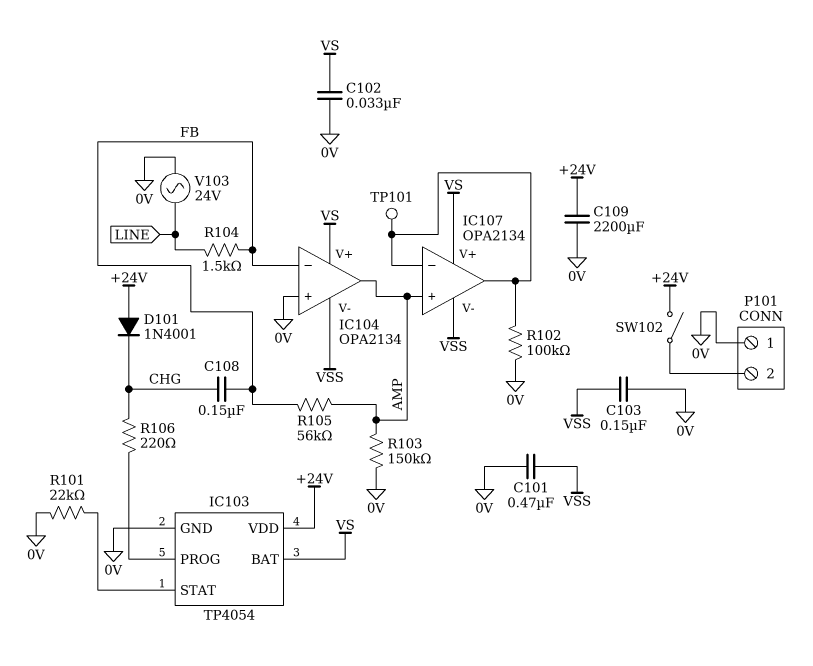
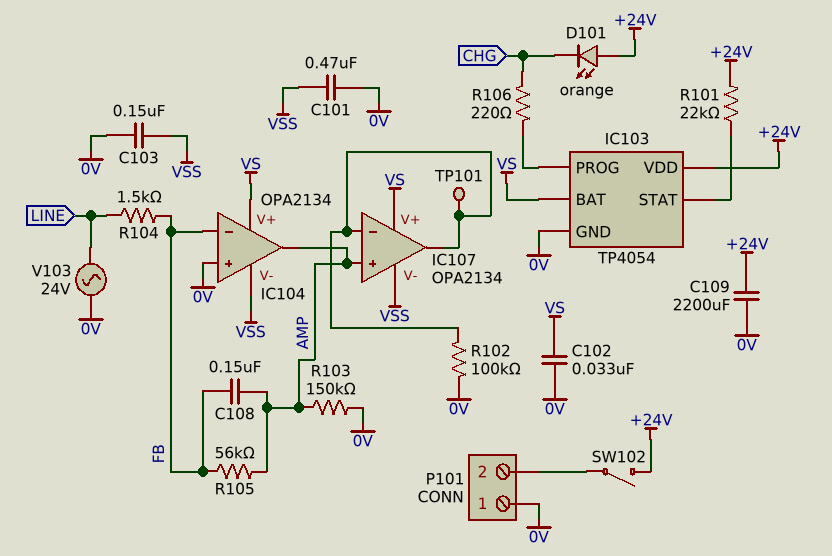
C108: 150nF (CHG, FB) -> 150nF (AMP, FB)
D101: diode 1N4001 (A +24V, K CHG) -> LED orange (A +24V, K CHG)
R101: 22k (0V, IC103/STAT) -> 22k (+24V, IC103/STAT)

